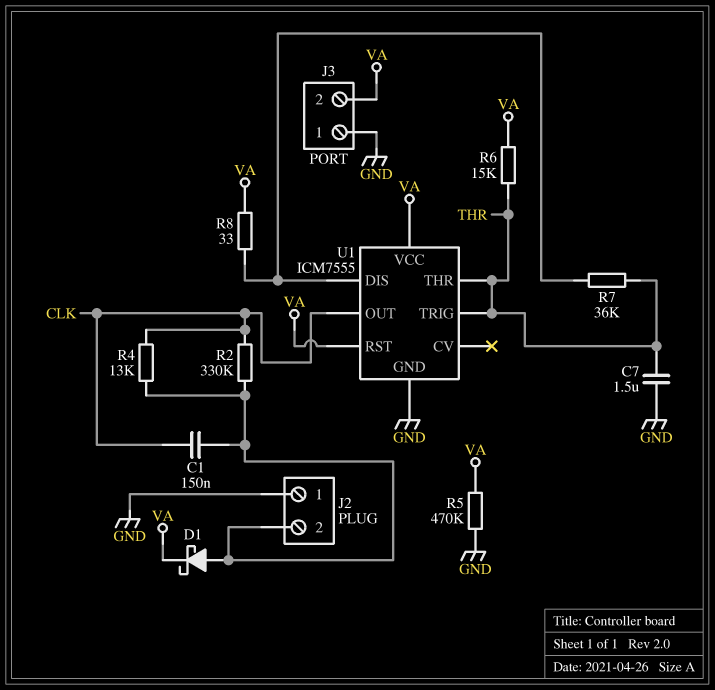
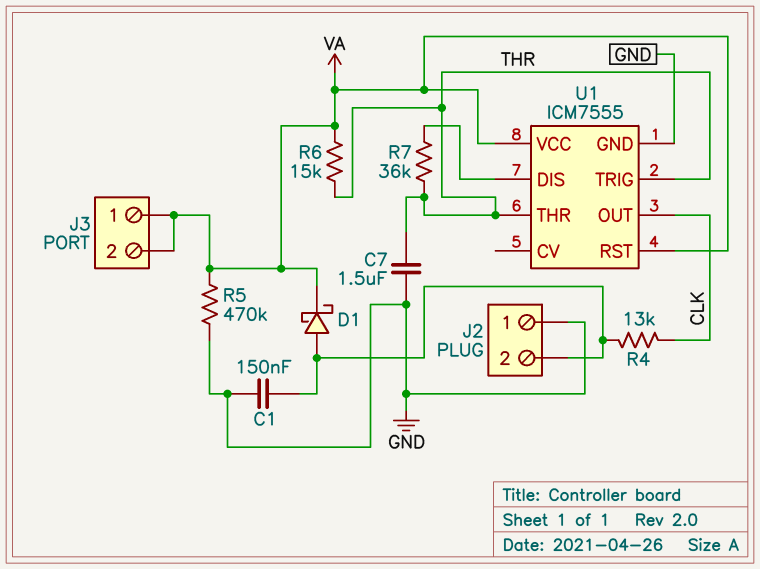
C1: 150nF (CLK, J2/2) -> 150nF (GND, J2/2)
J3 pin 1: GND -> VA
R2: 330k (CLK, J2/2) -> none
R8: 33 (U1/DIS, VA) -> none

